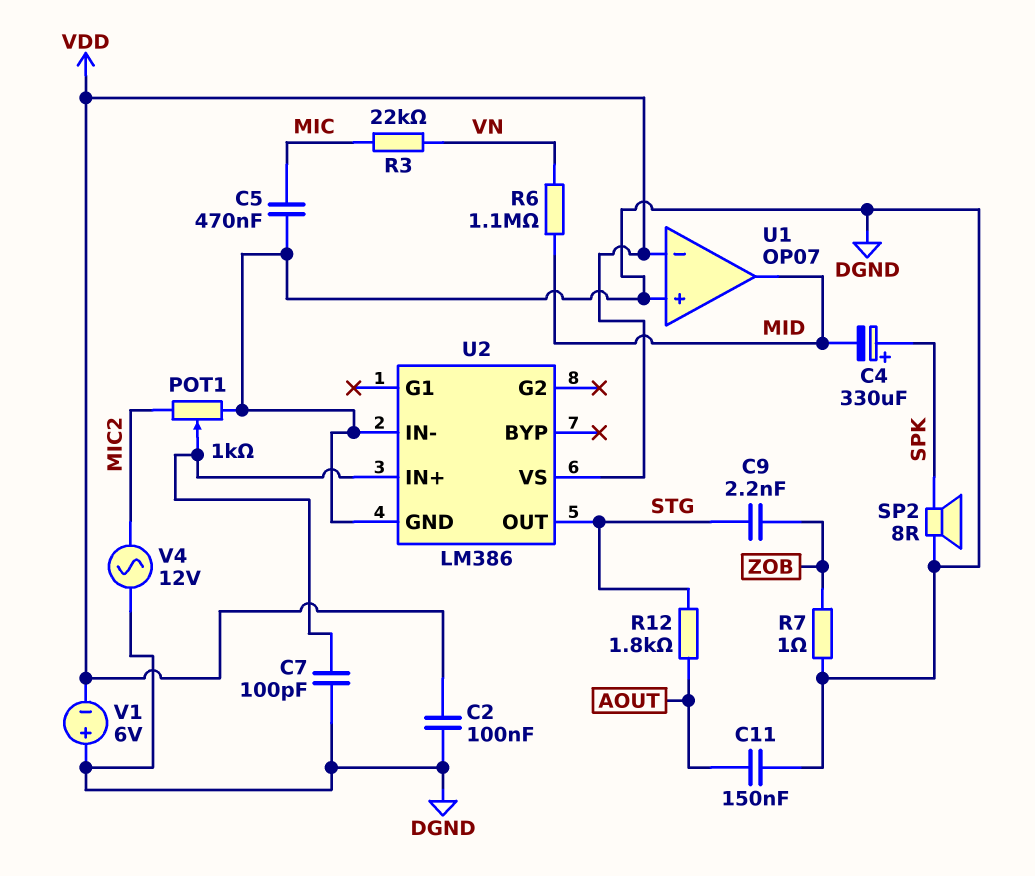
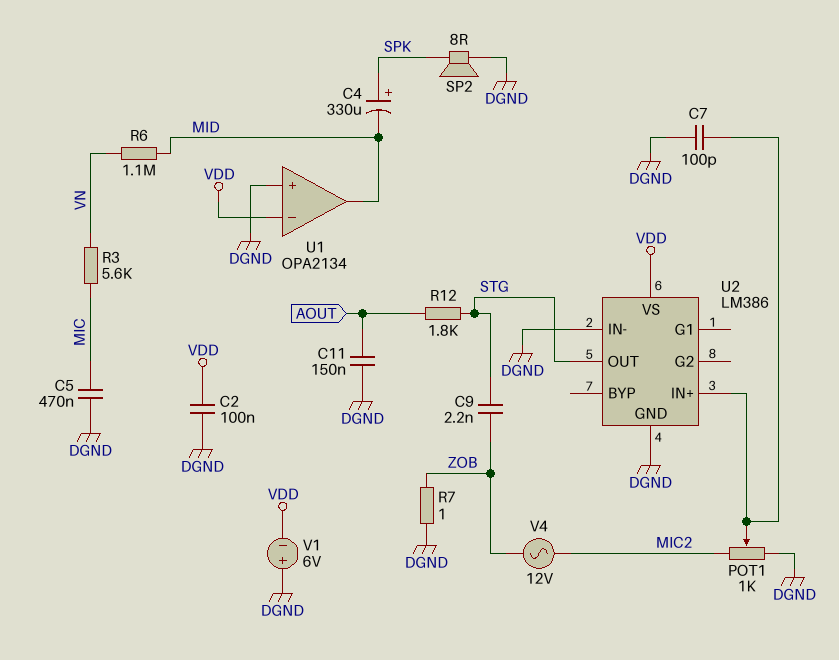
R3: 22k (MIC, VN) -> 5.6k (MIC, VN)
U1: OP07 -> OPA2134
V4: AC 12V (DGND, MIC2) -> AC 12V (MIC2, ZOB)

